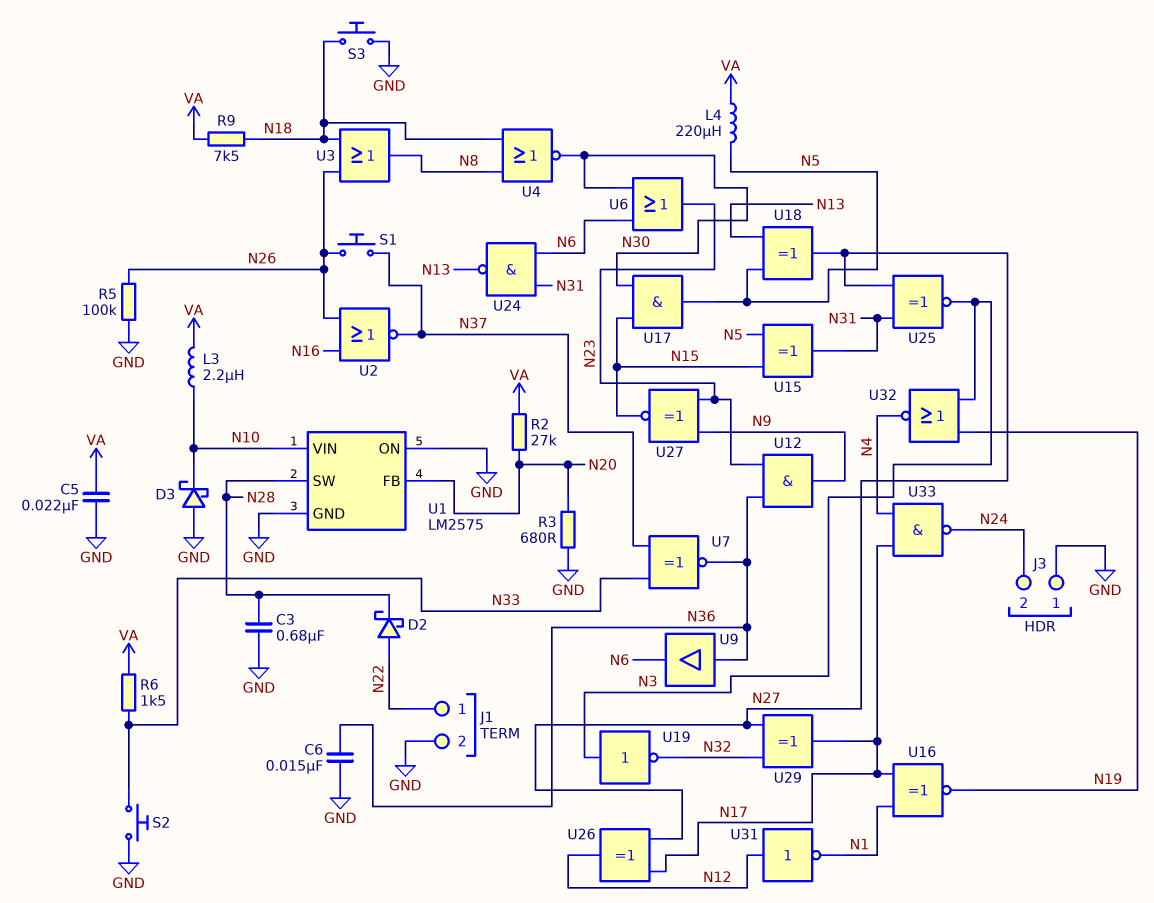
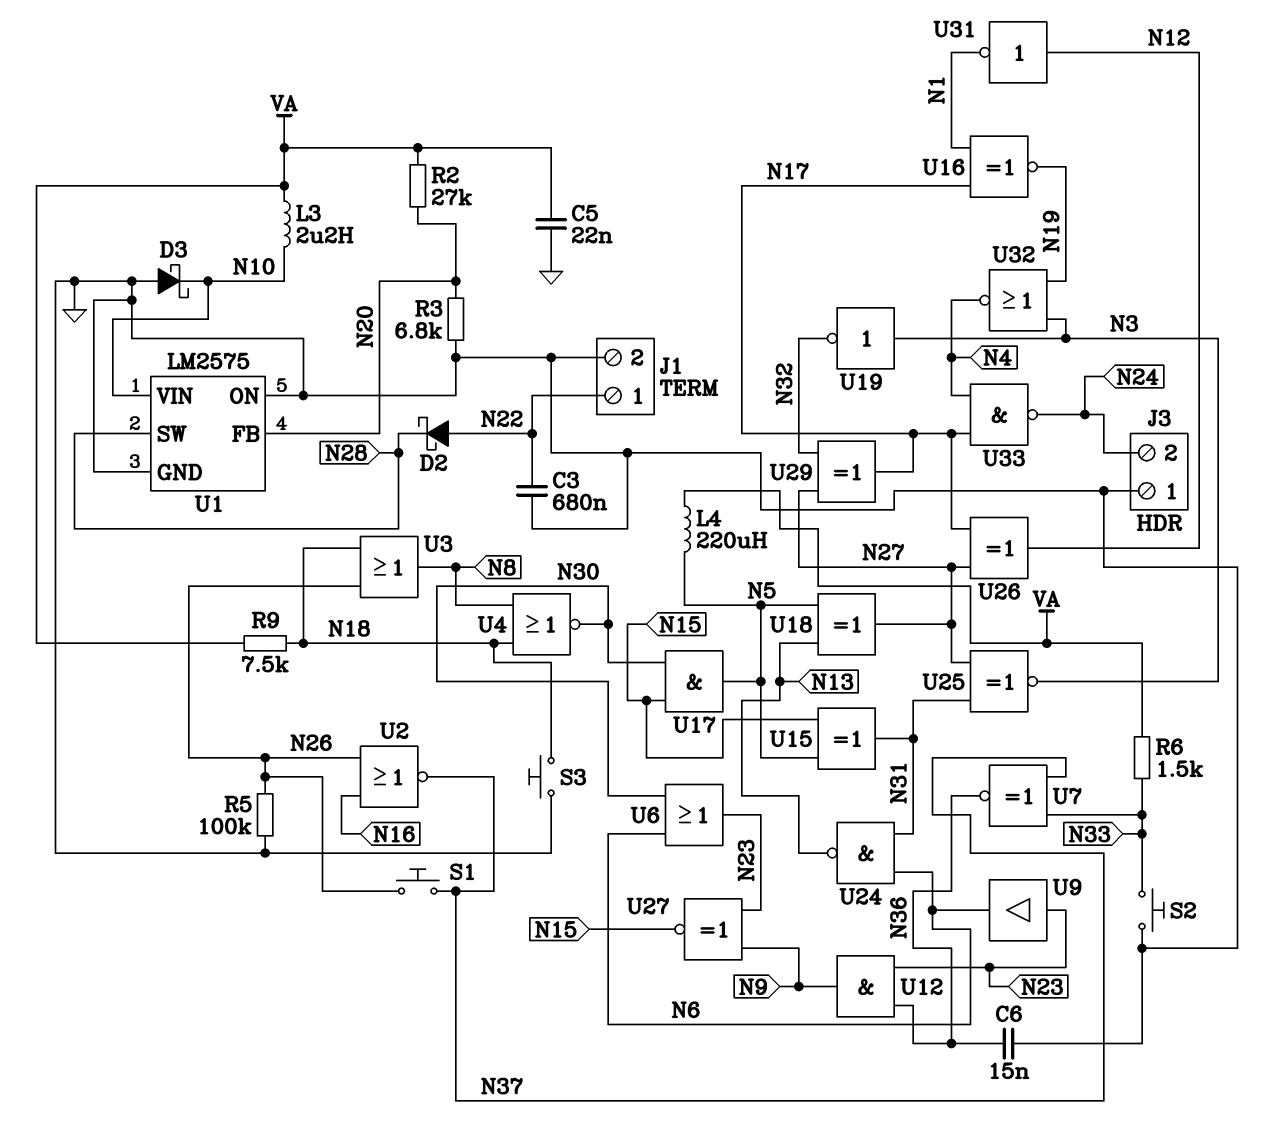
C3: 680nF (GND, N28) -> 680nF (GND, N22)
R3: 680 (GND, N20) -> 6.8k (GND, N20)
U9: buffer (in N36, out N6) -> buffer (in N23, out N6)

